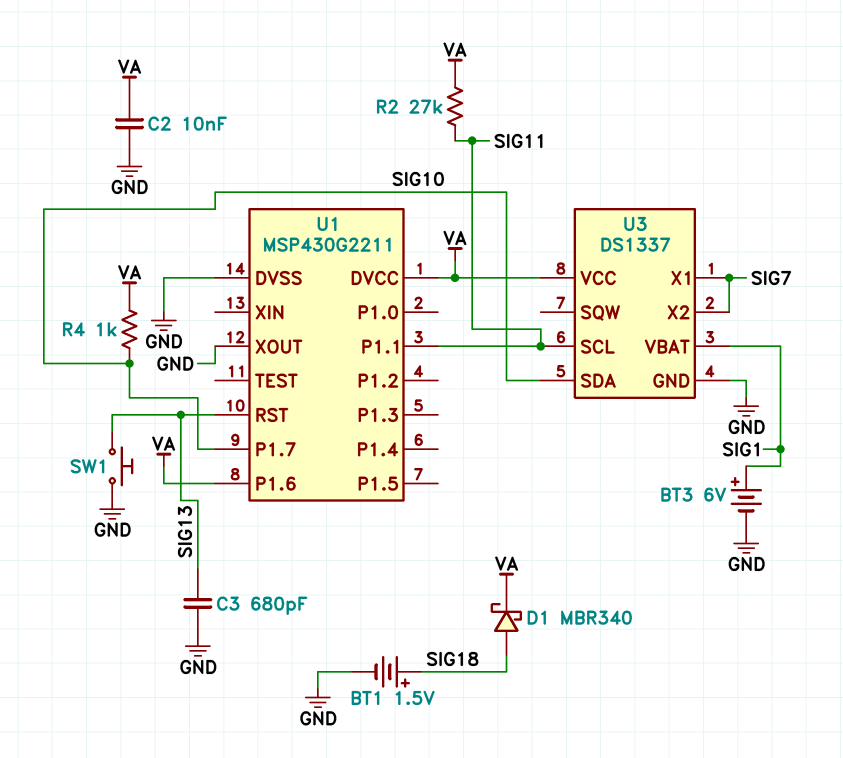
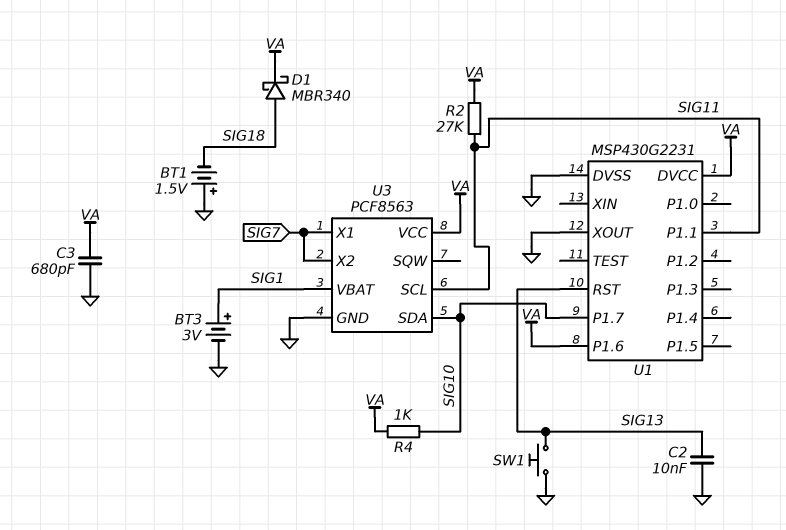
BT1: 1.5V (plus SIG18, minus GND) -> 1.5V (plus GND, minus SIG18)
BT3: 6V (plus SIG1, minus GND) -> 3V (plus SIG1, minus GND)
C2: 10nF (GND, VA) -> 10nF (GND, SIG13)
C3: 680pF (GND, SIG13) -> 680pF (GND, VA)
U1: MSP430G2211 -> MSP430G2231
U3: DS1337 -> PCF8563

